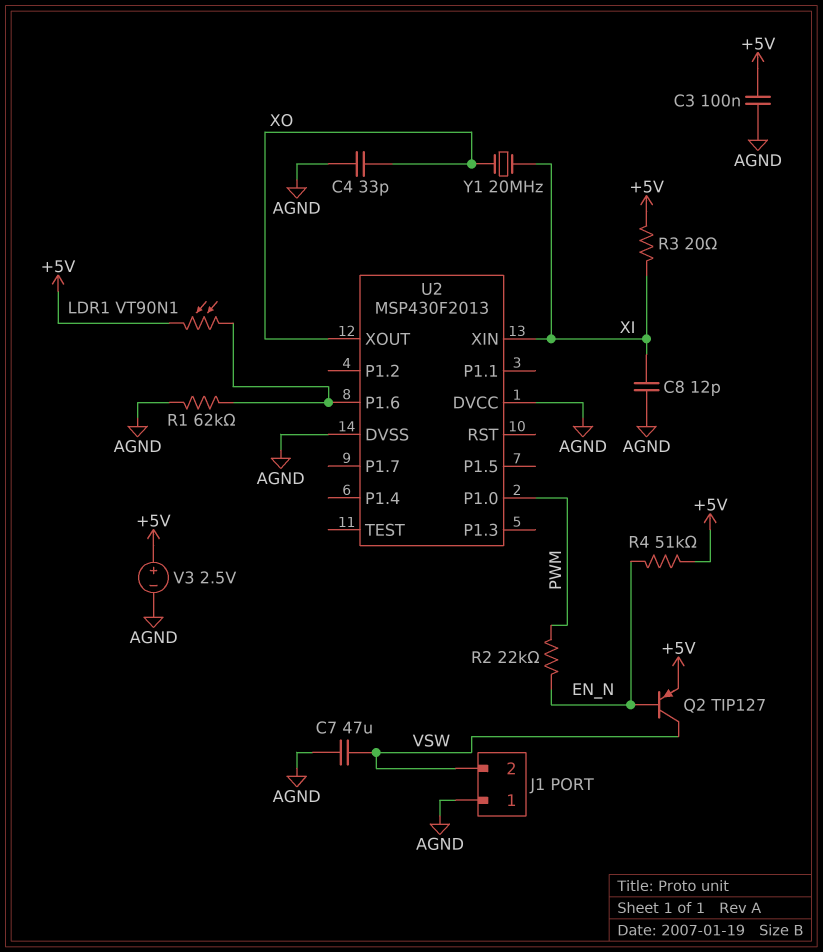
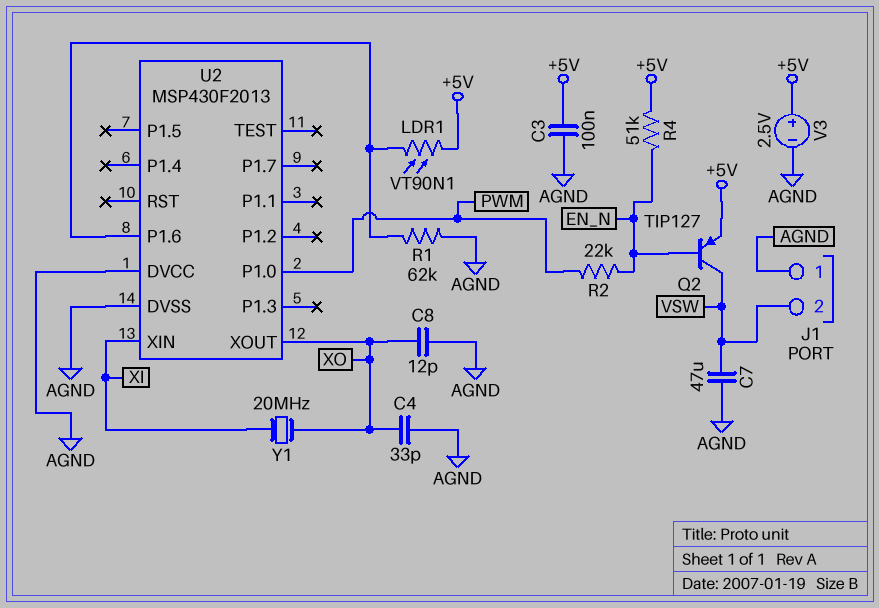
C8: 12pF (AGND, XI) -> 12pF (AGND, XO)
R3: 20 (+5V, XI) -> none

